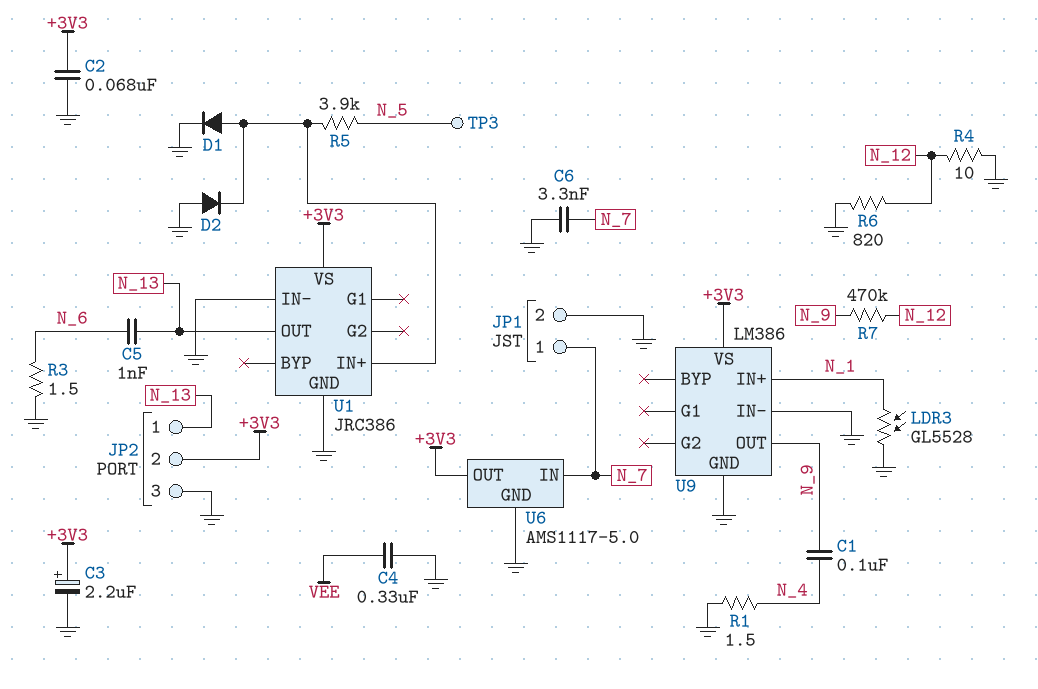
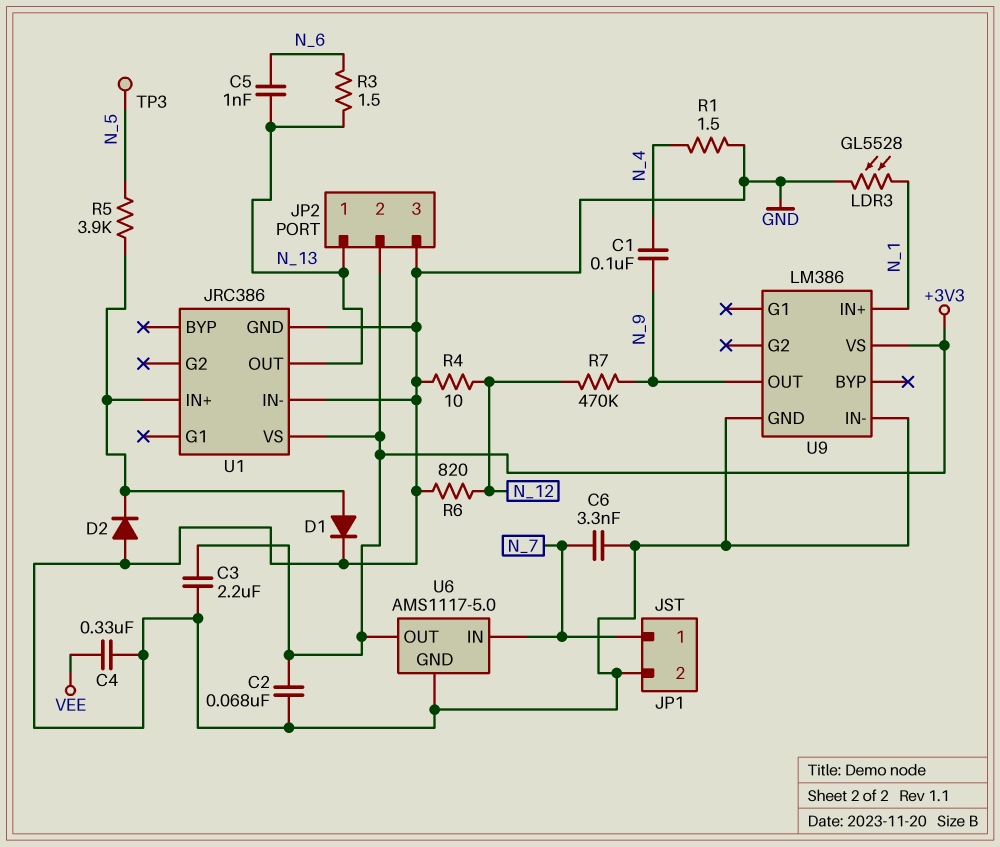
C3: 2.2uF (plus +3V3, minus GND) -> 2.2uF (+3V3, GND)
R3: 1.5 (GND, N_6) -> 1.5 (N_6, N_13)

